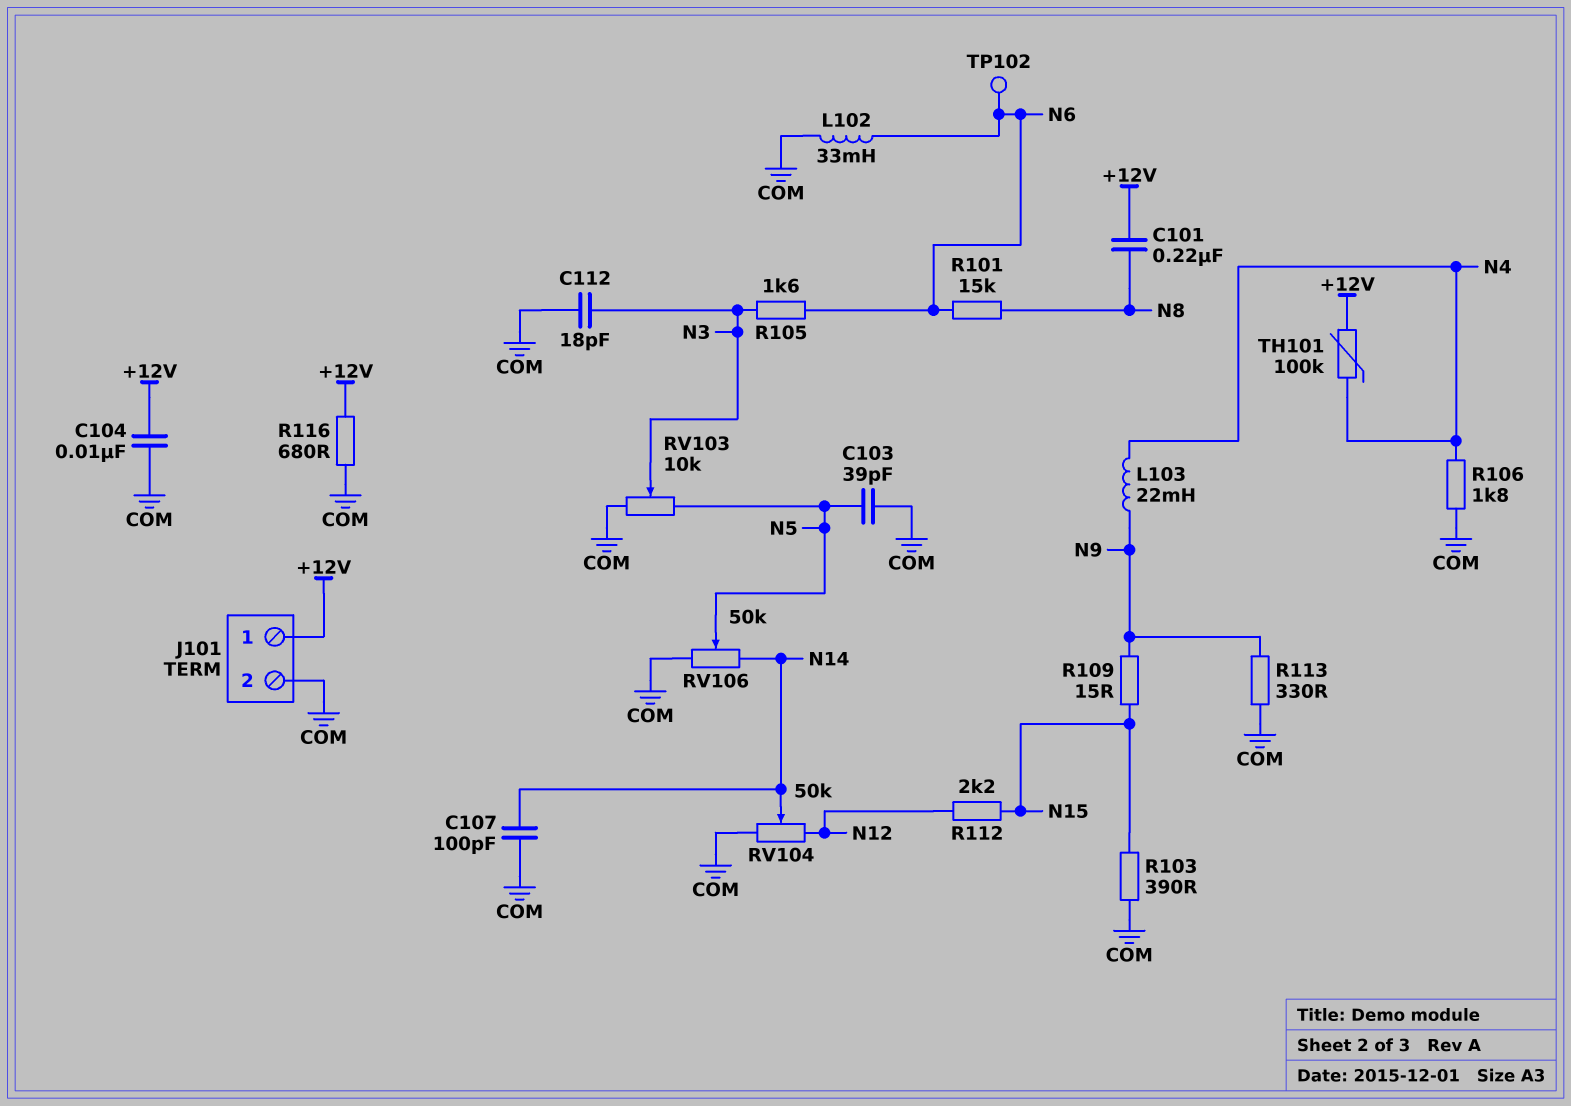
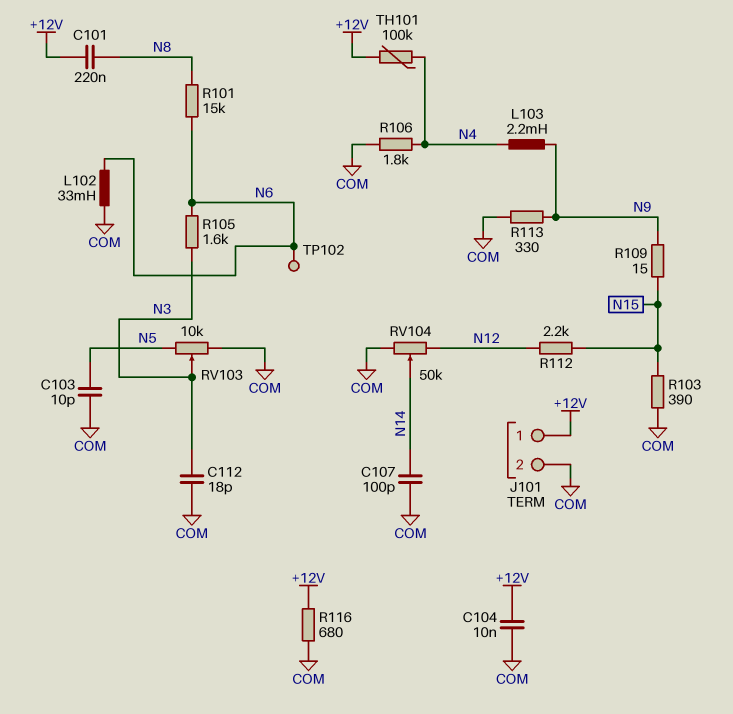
C103: 39pF (COM, N5) -> 10pF (COM, N5)
L103: 22mH (N4, N9) -> 2.2mH (N4, N9)
RV106: 50k (COM, N14, wiper N5) -> none

